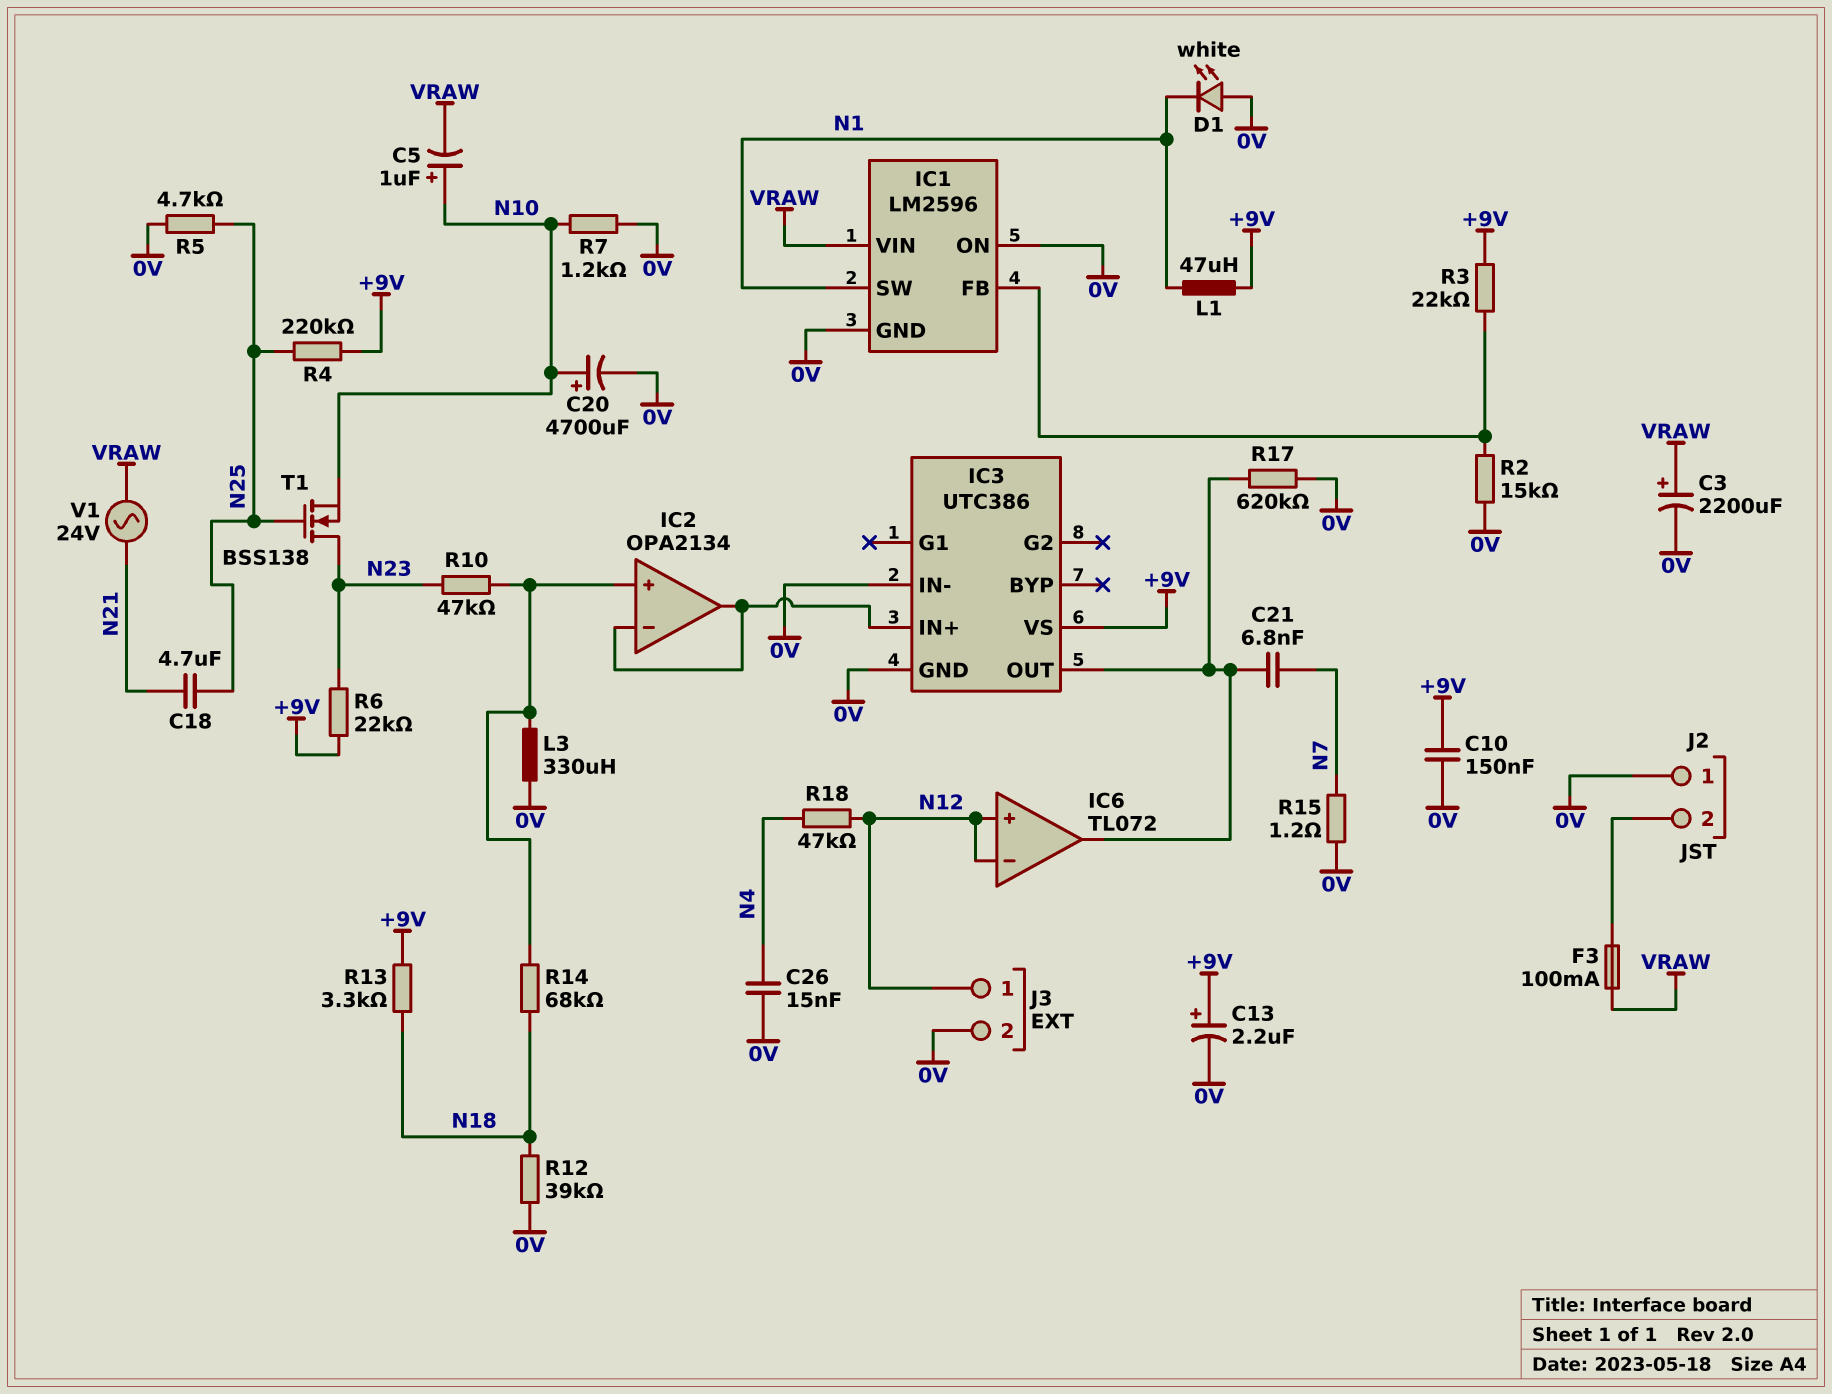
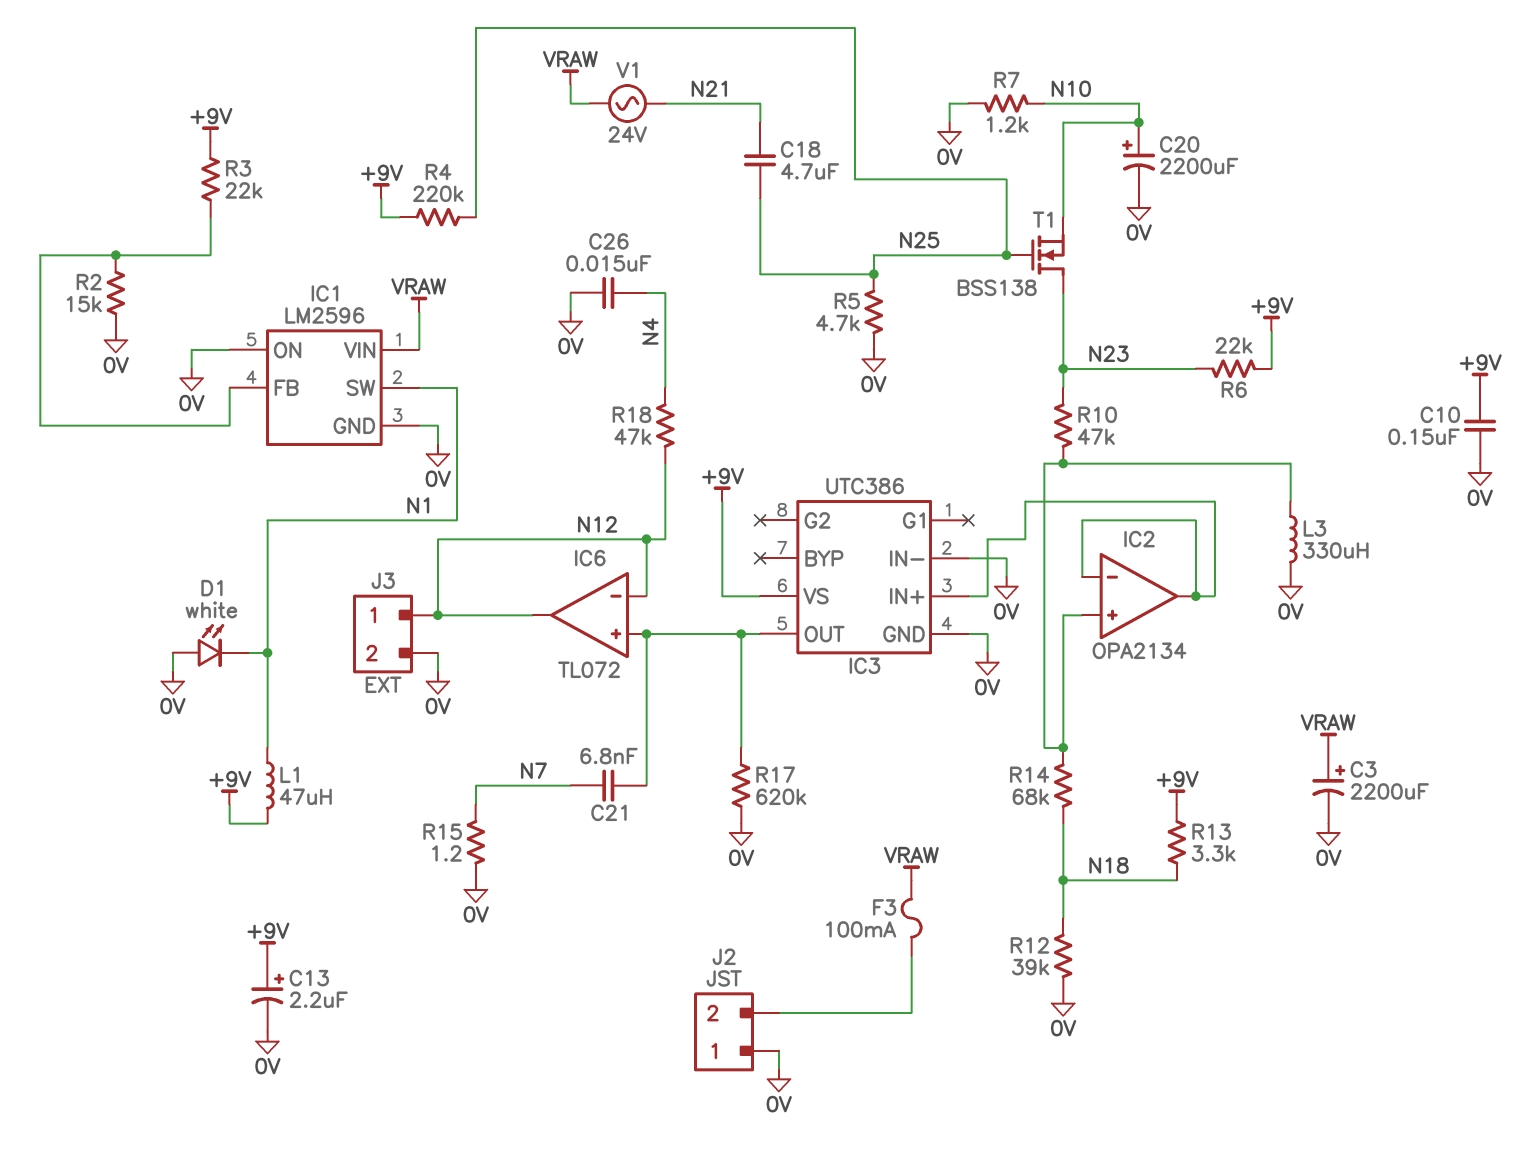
C5: 1uF (plus N10, minus VRAW) -> none
C20: 4700uF (plus N10, minus 0V) -> 2200uF (plus N10, minus 0V)
IC6 pin in+: N12 -> IC3/OUT
IC6 pin out: IC3/OUT -> N12

